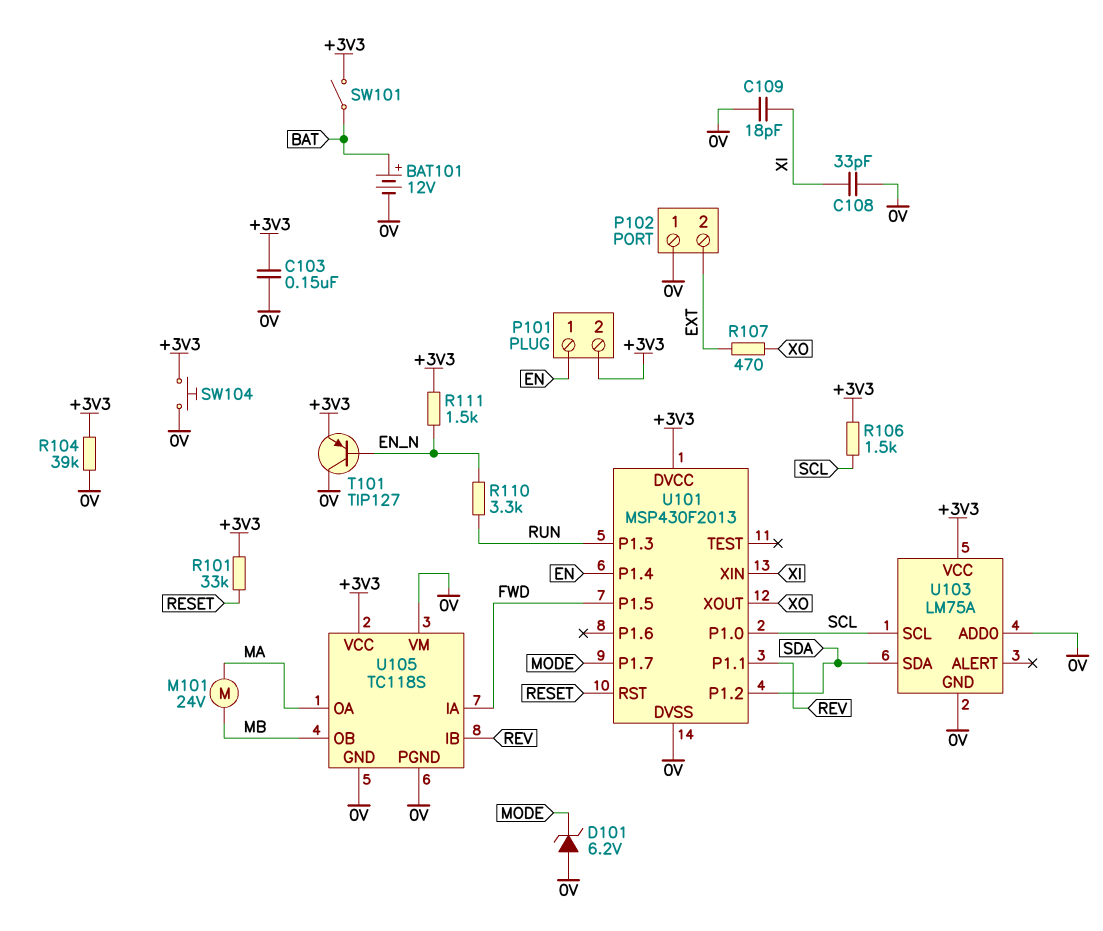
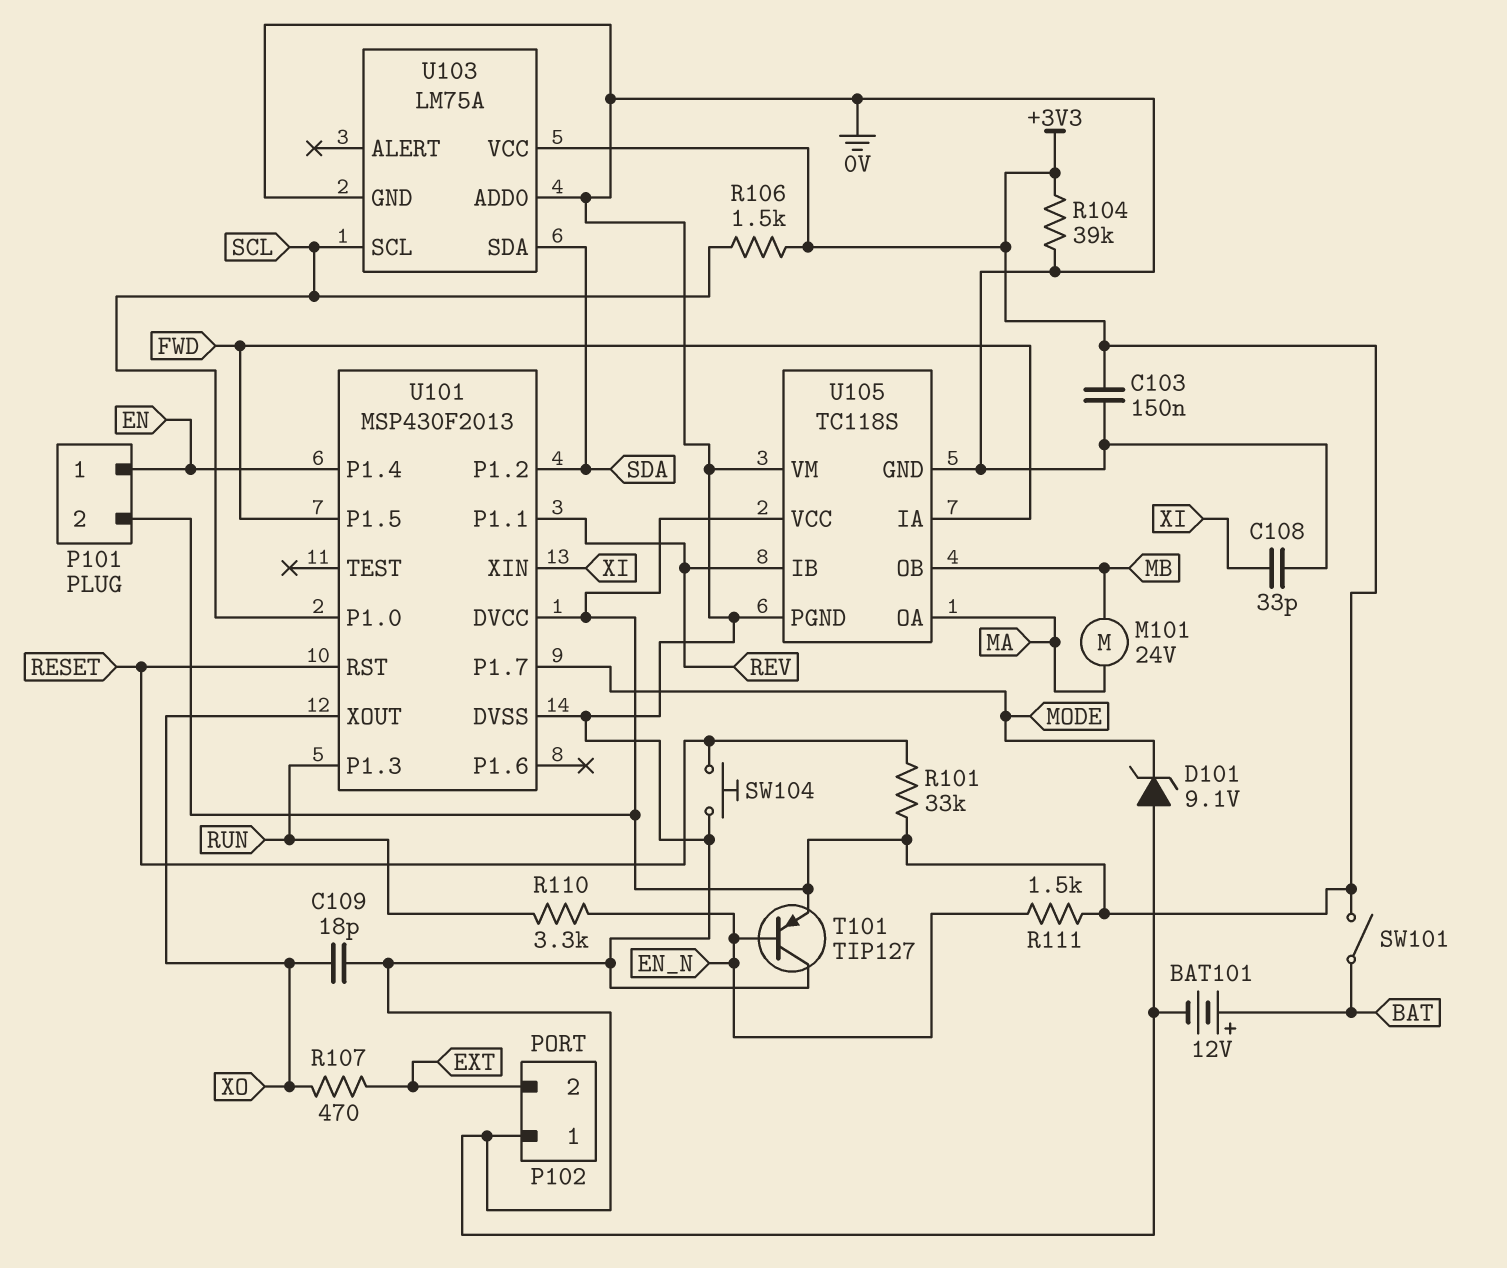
C109: 18pF (0V, XI) -> 18pF (0V, XO)
D101: zener 6.2V (A 0V, K MODE) -> zener 9.1V (A 0V, K MODE)
SW104: button (+3V3, 0V) -> button (0V, RESET)

